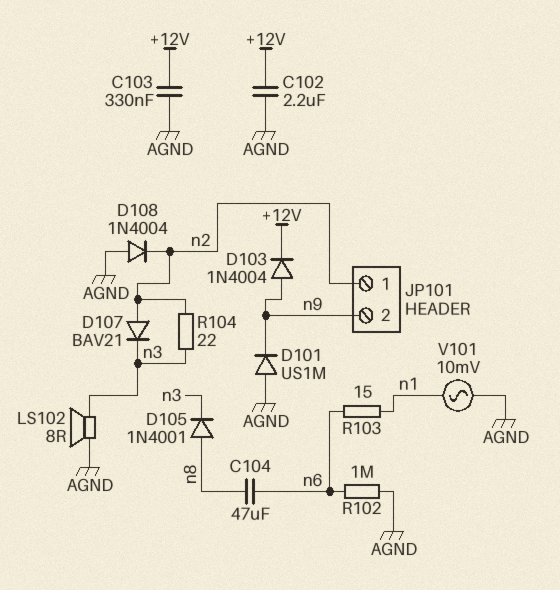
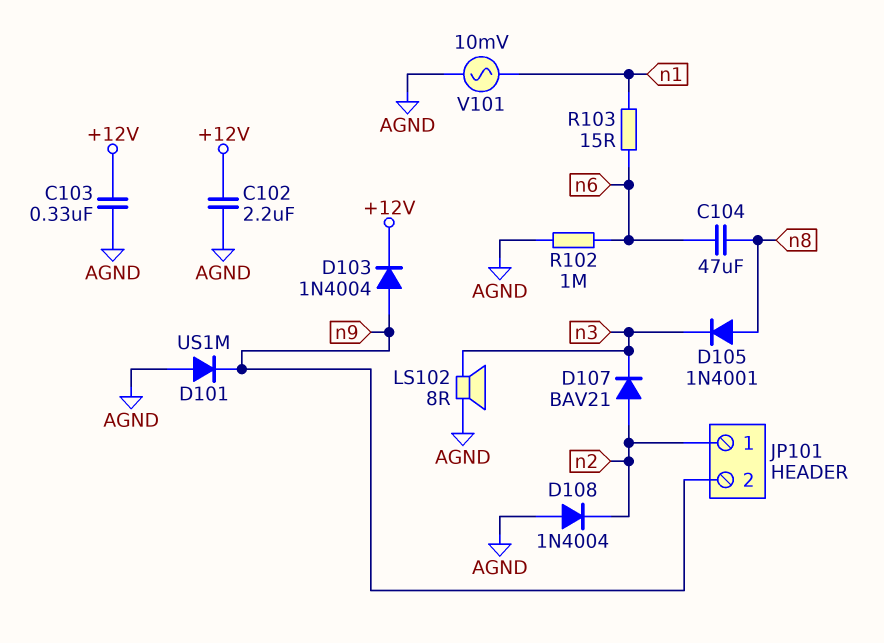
R104: 22 (n2, n3) -> none

